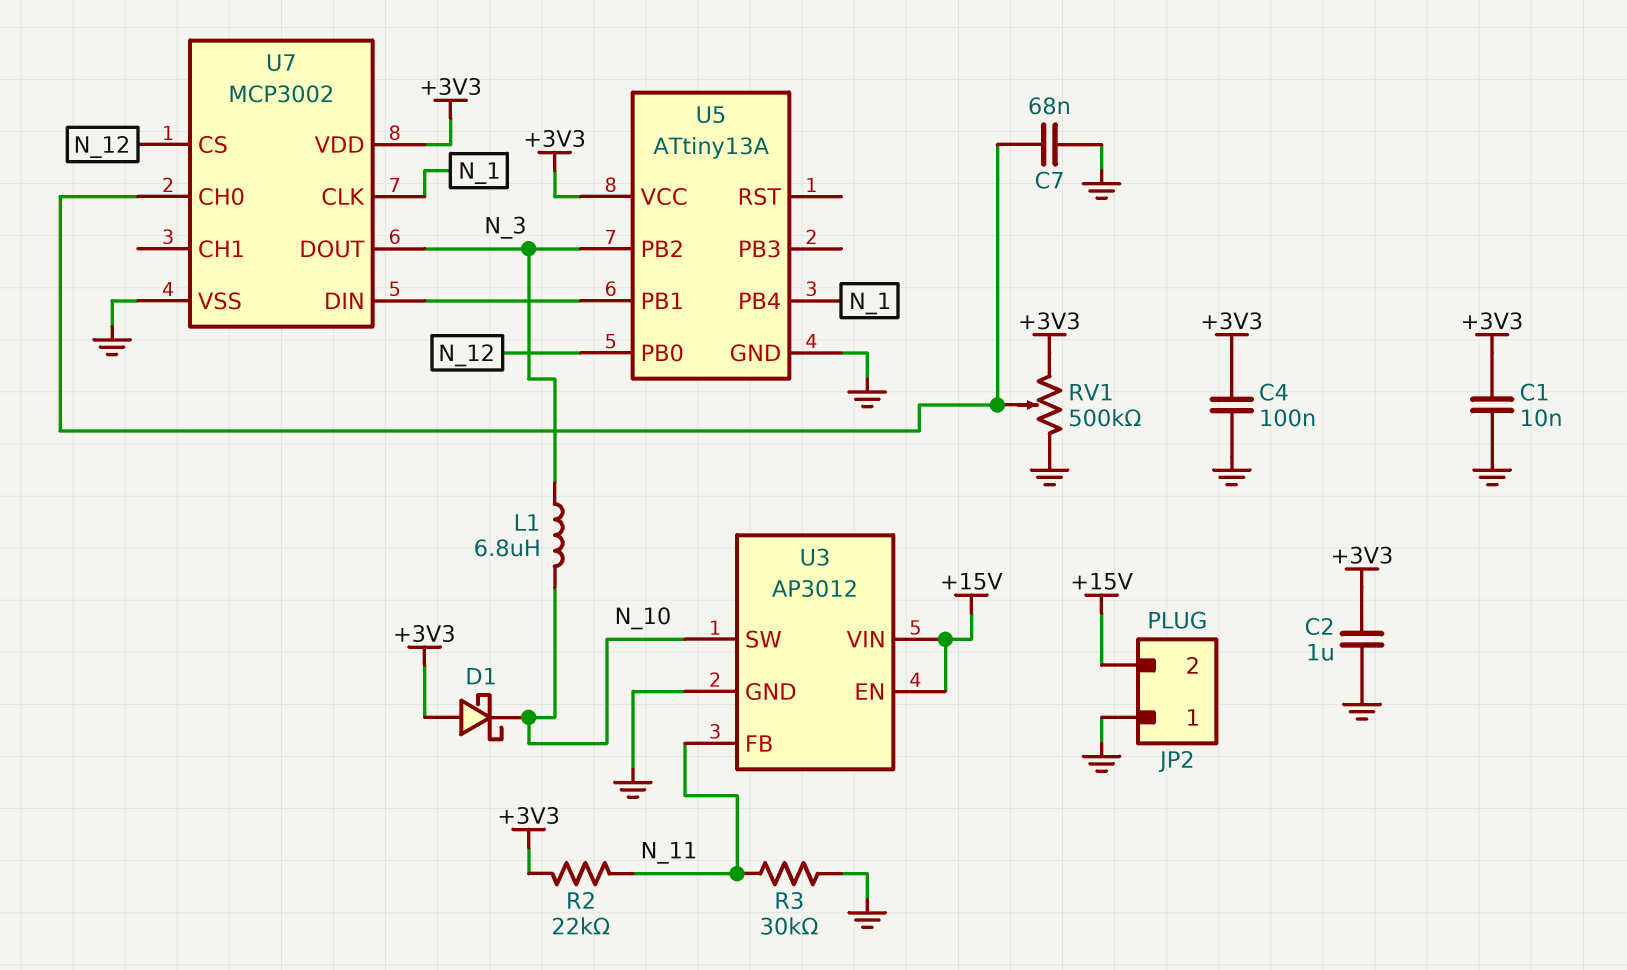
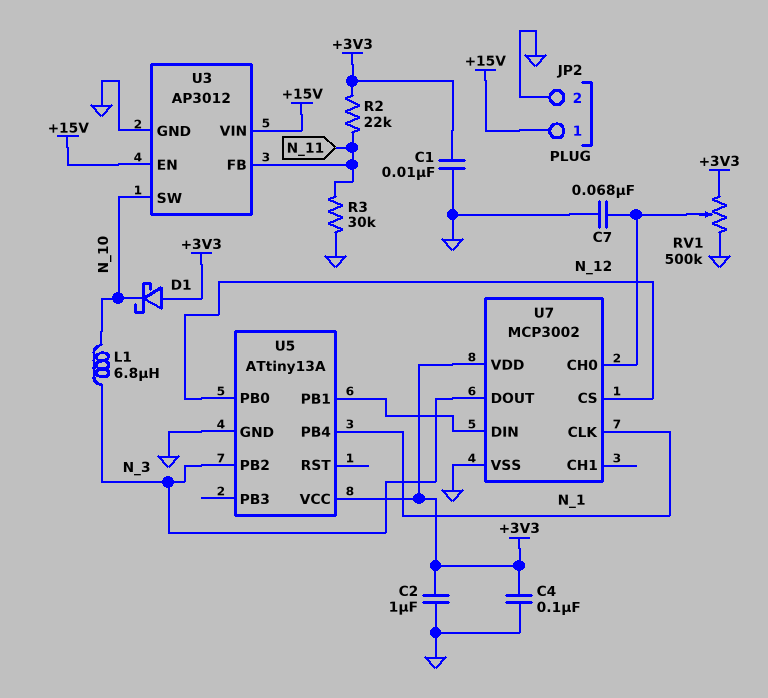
JP2 pin 1: GND -> +15V
JP2 pin 2: +15V -> GND

